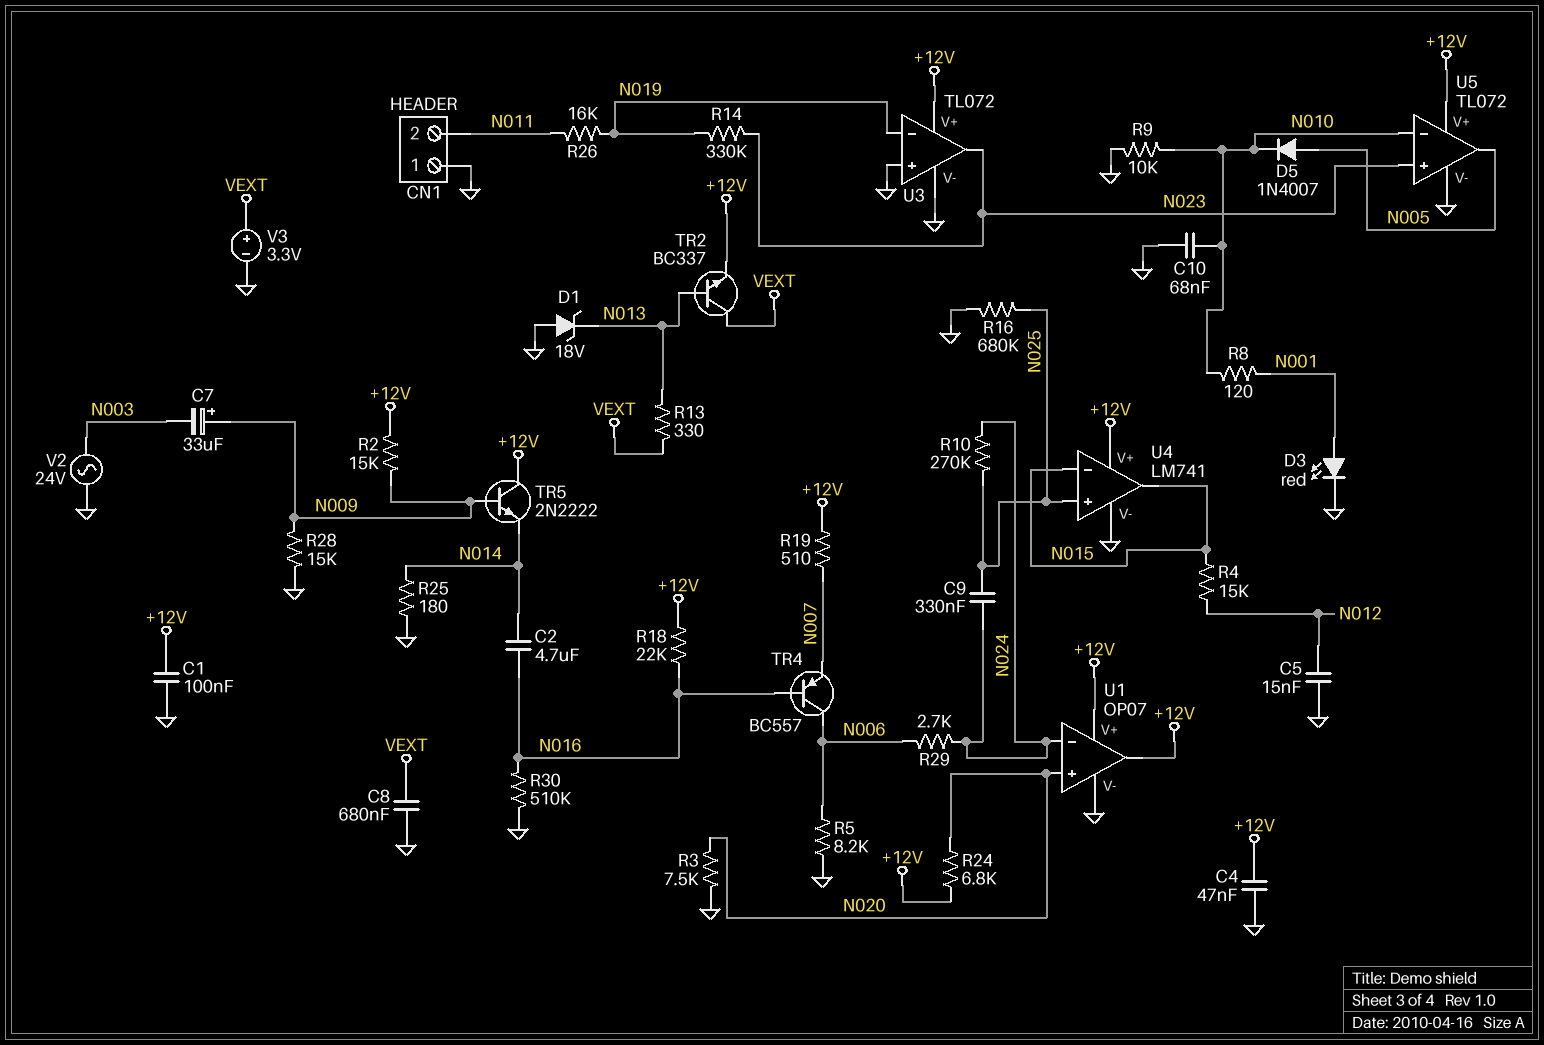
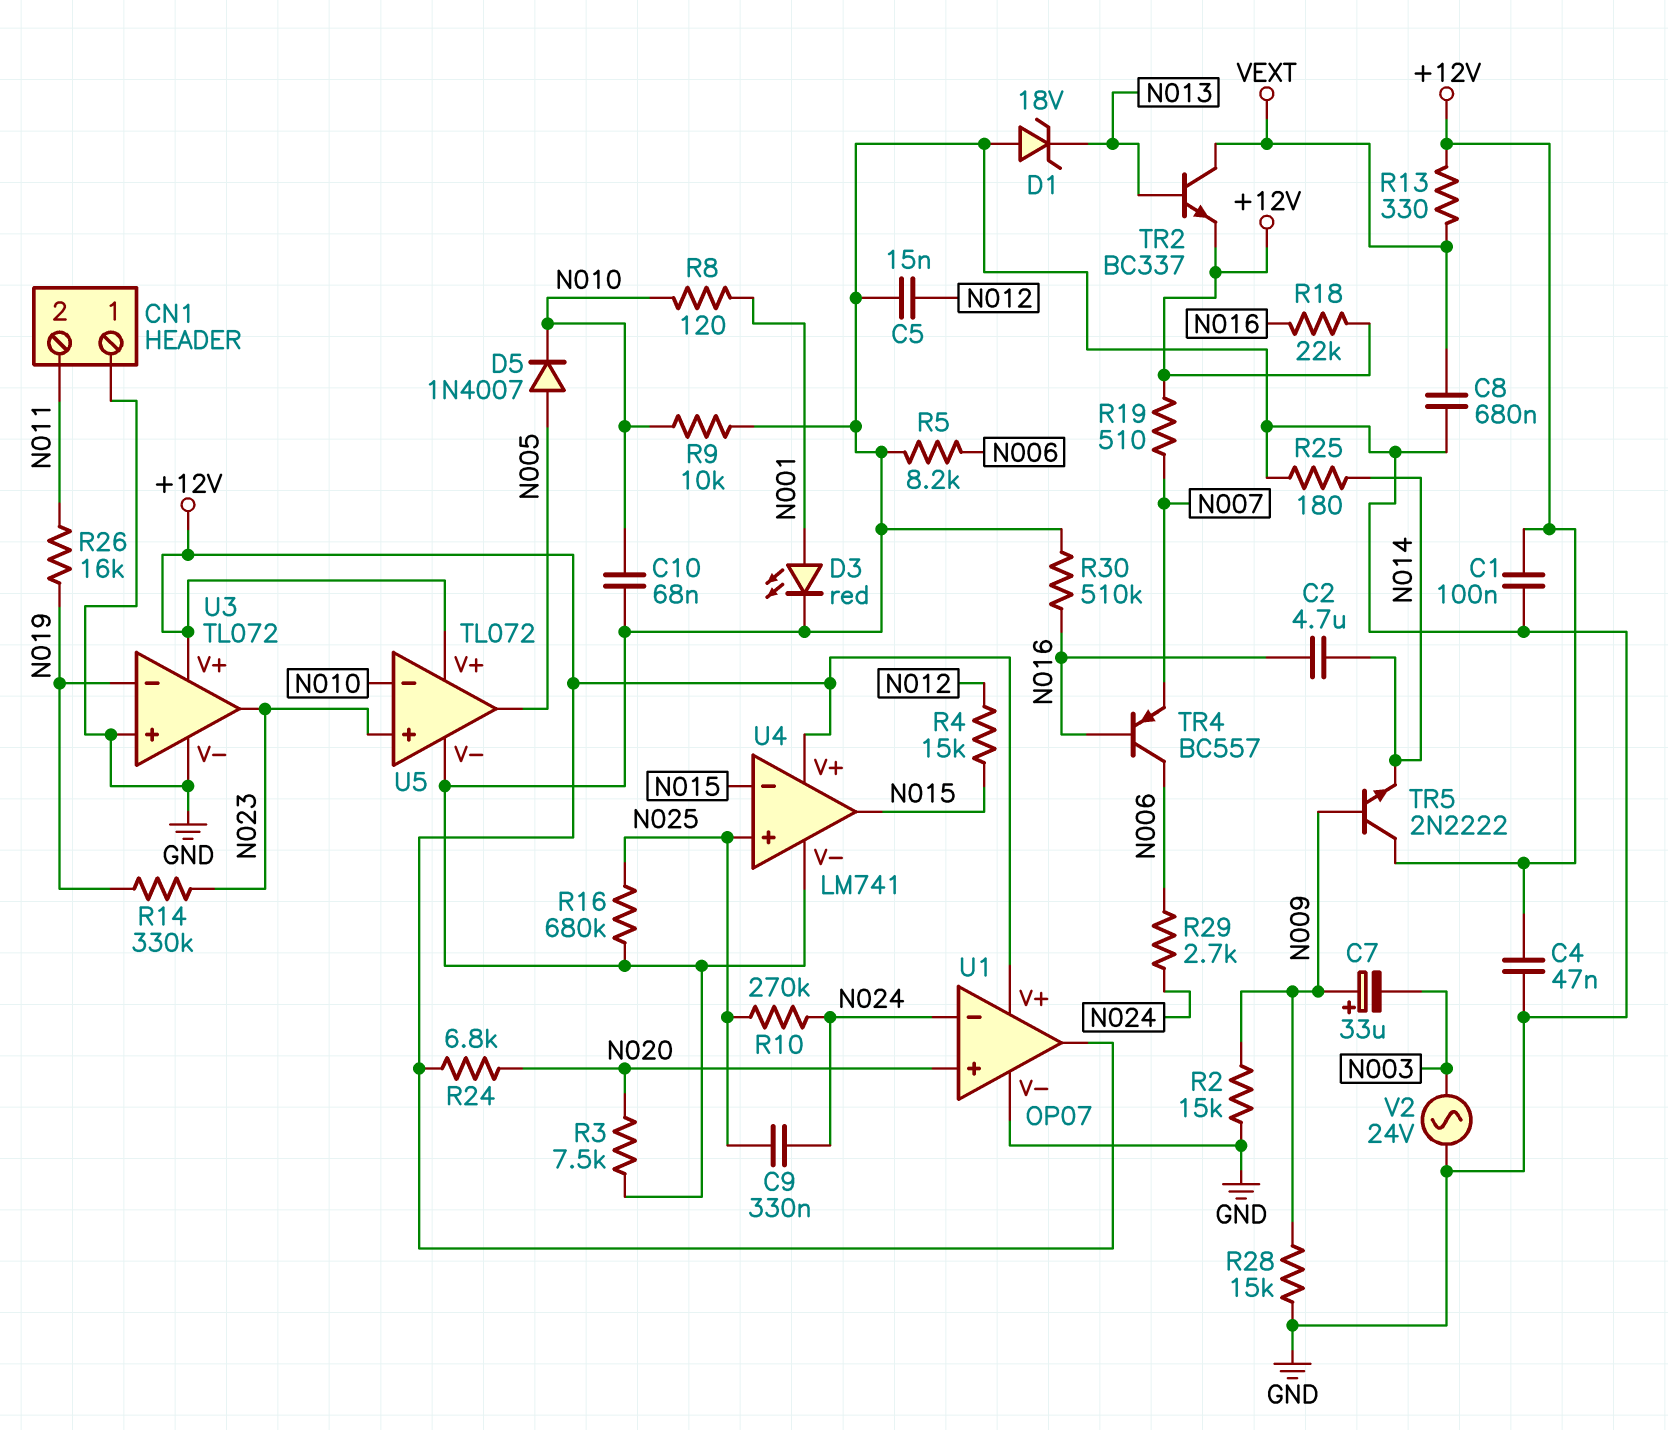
R2: 15k (+12V, N009) -> 15k (GND, N009)
R13: 330 (N013, VEXT) -> 330 (+12V, VEXT)
V3: 3.3V (plus VEXT, minus GND) -> none

